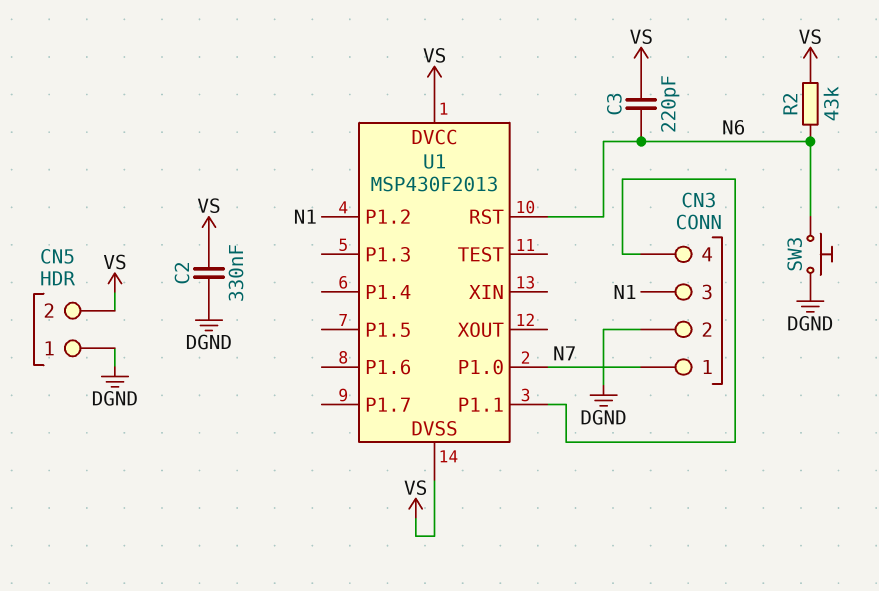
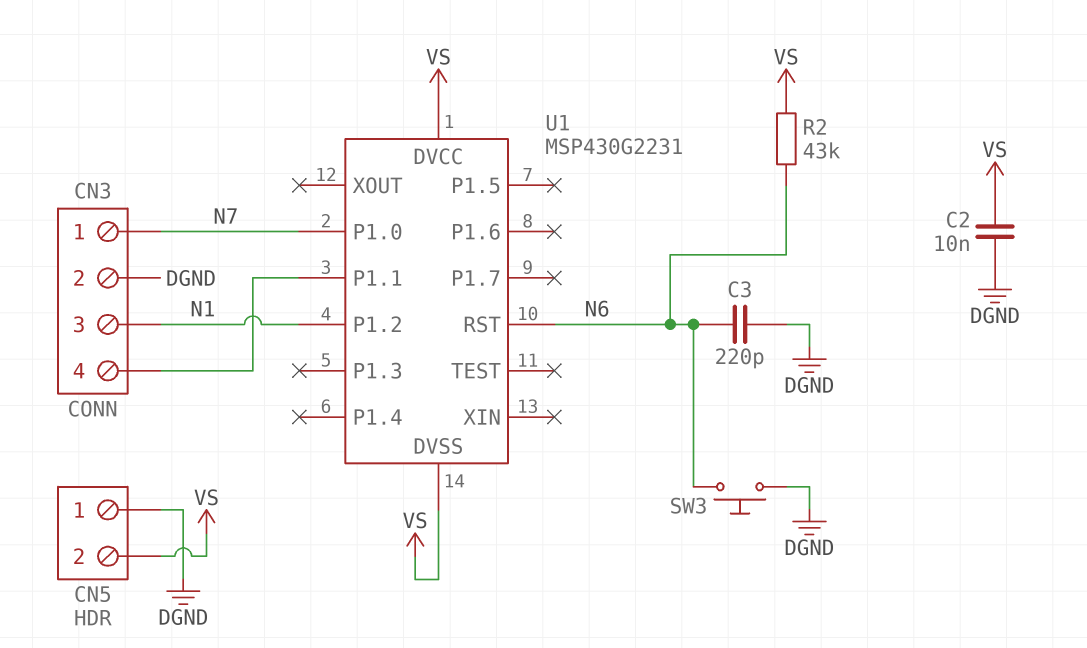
C2: 330nF (DGND, VS) -> 10nF (DGND, VS)
C3: 220pF (N6, VS) -> 220pF (DGND, N6)
U1: MSP430F2013 -> MSP430G2231

